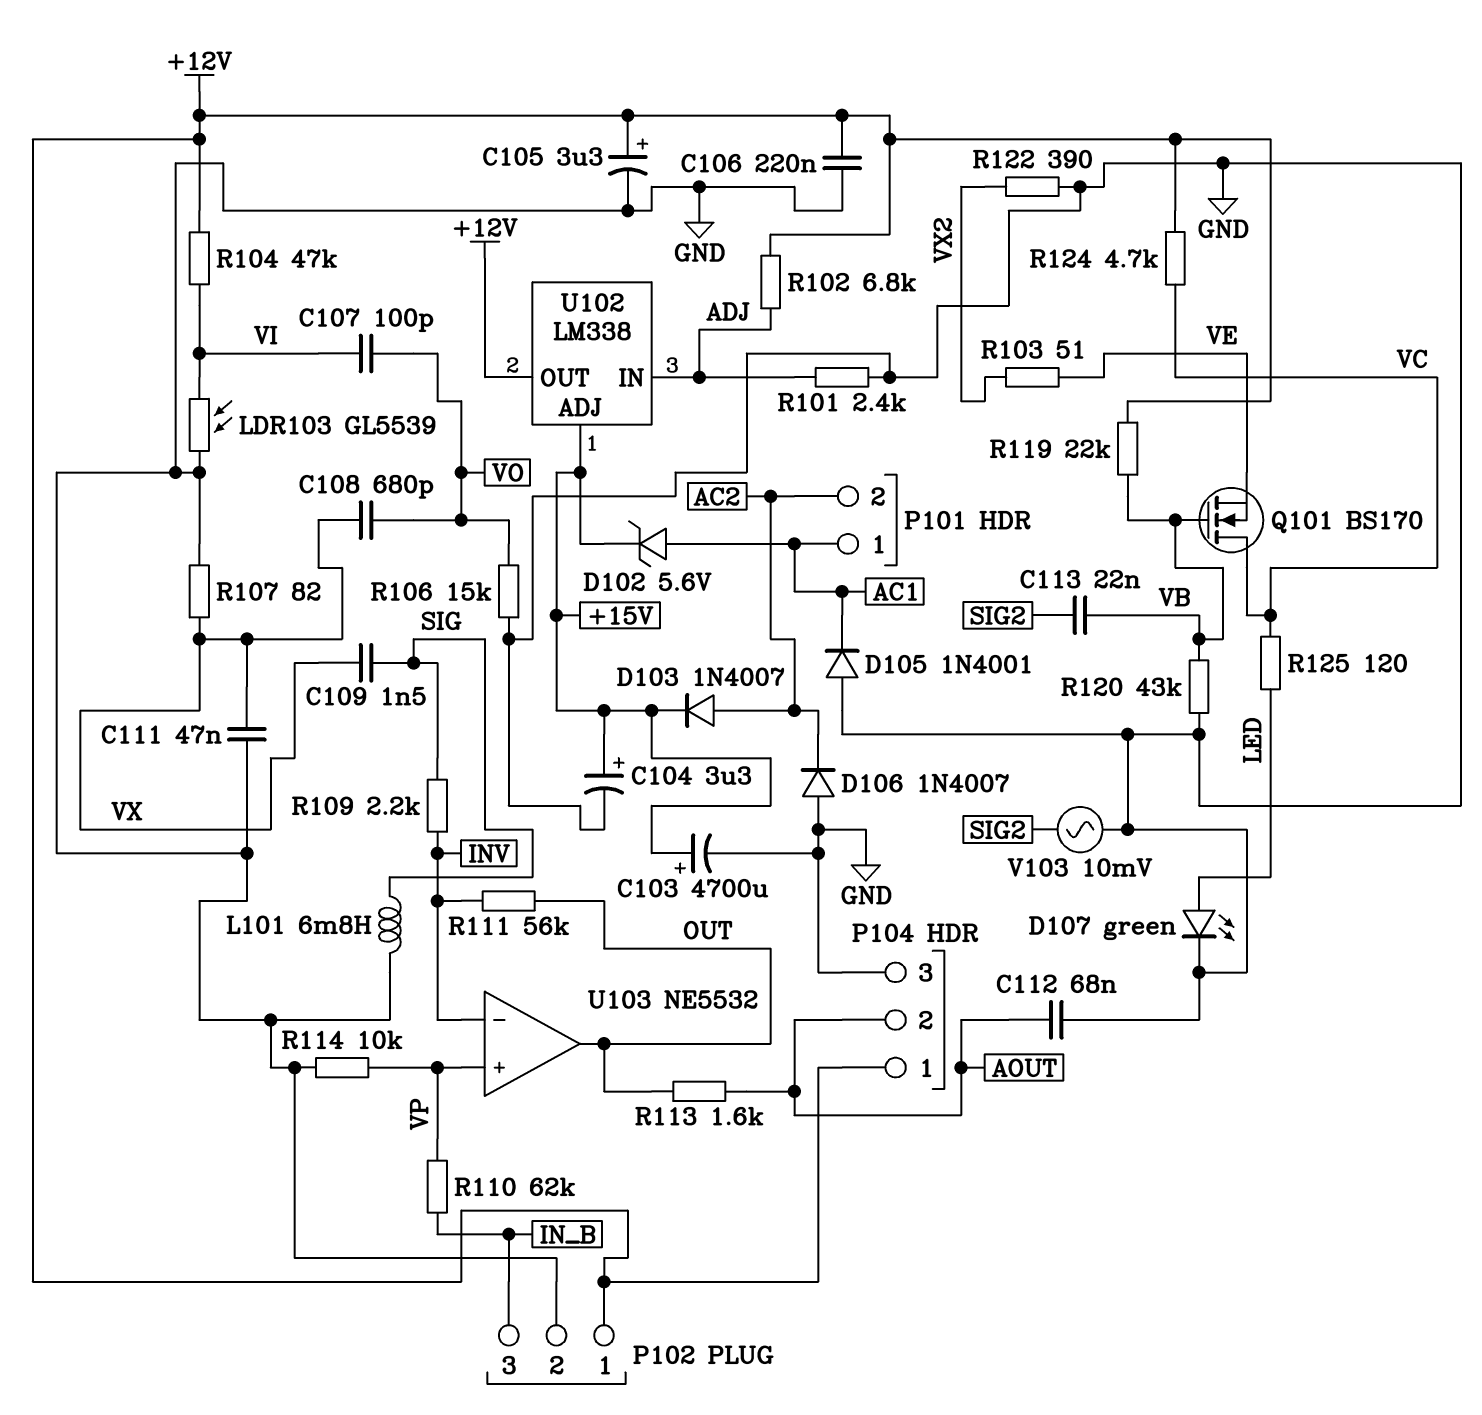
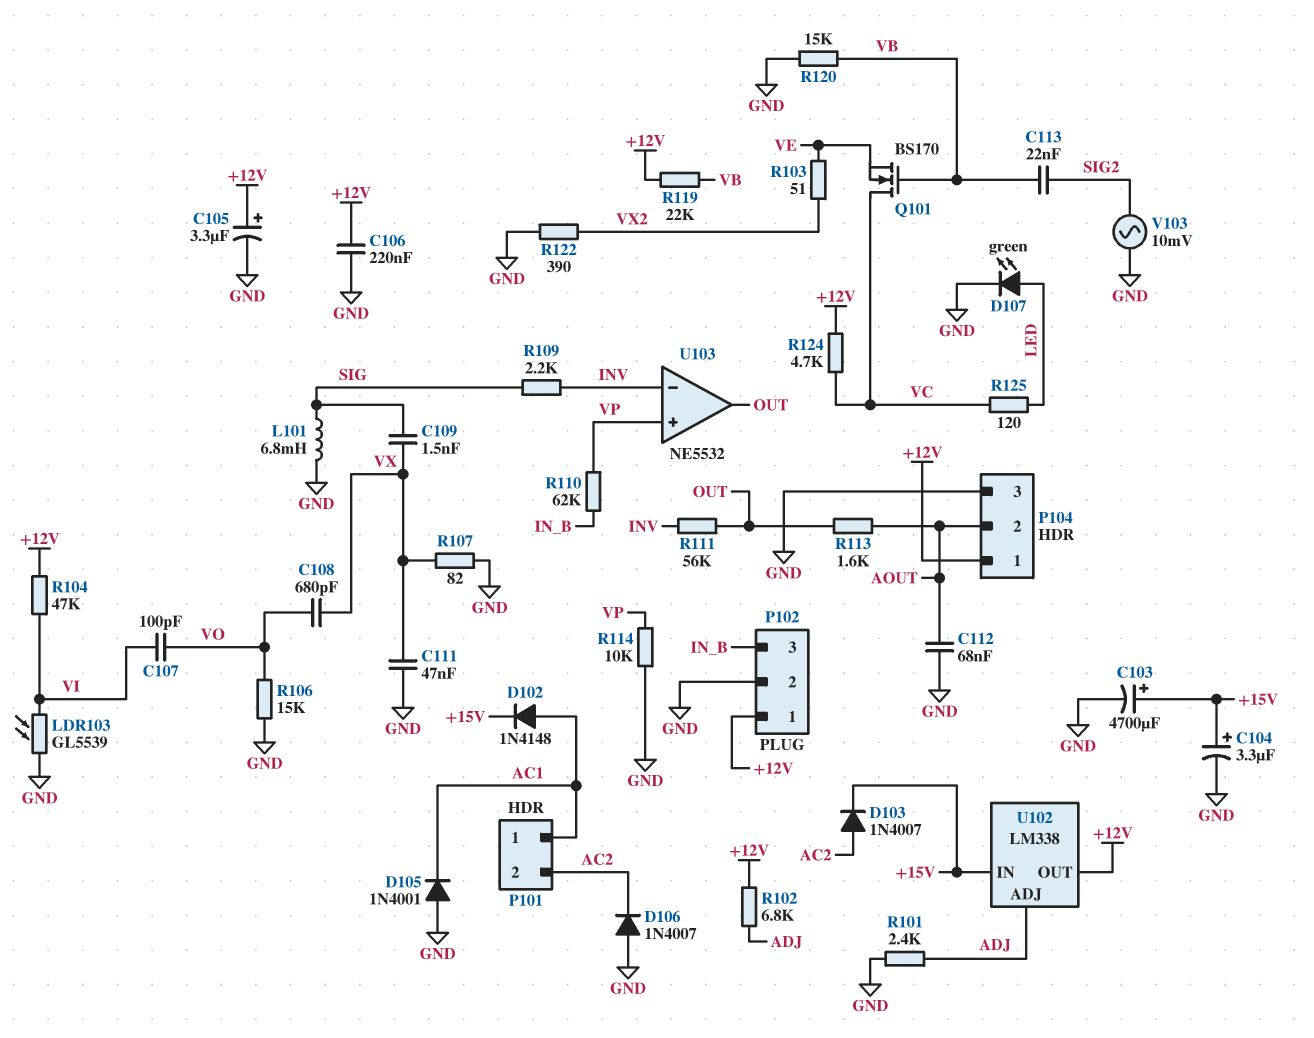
D102: zener 5.6V (A AC1, K +15V) -> diode 1N4148 (A AC1, K +15V)
R120: 43k (GND, VB) -> 15k (GND, VB)
U102 pin ADJ: +15V -> ADJ
U102 pin IN: ADJ -> +15V

